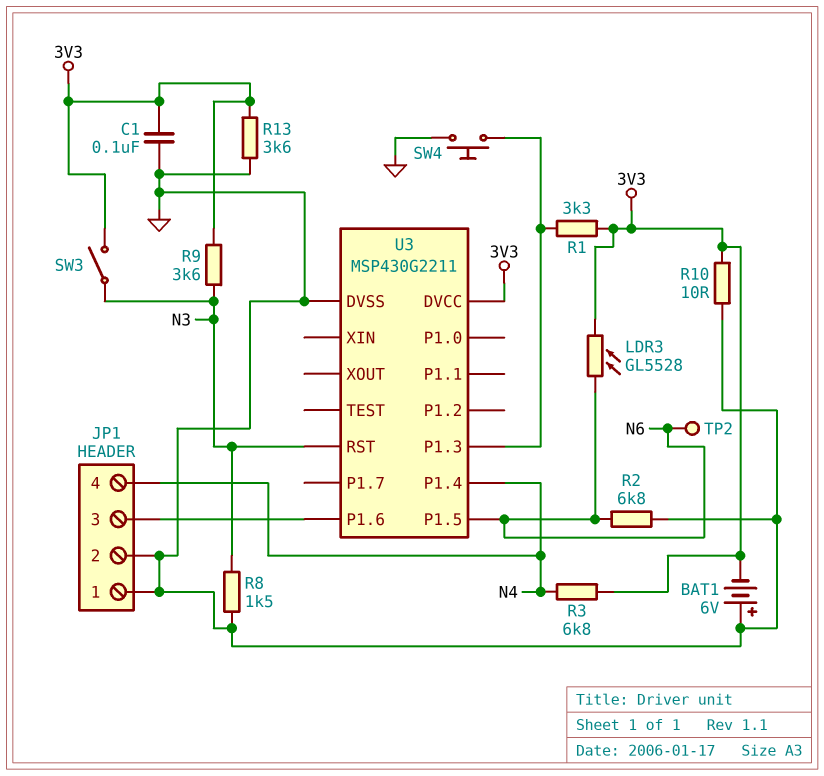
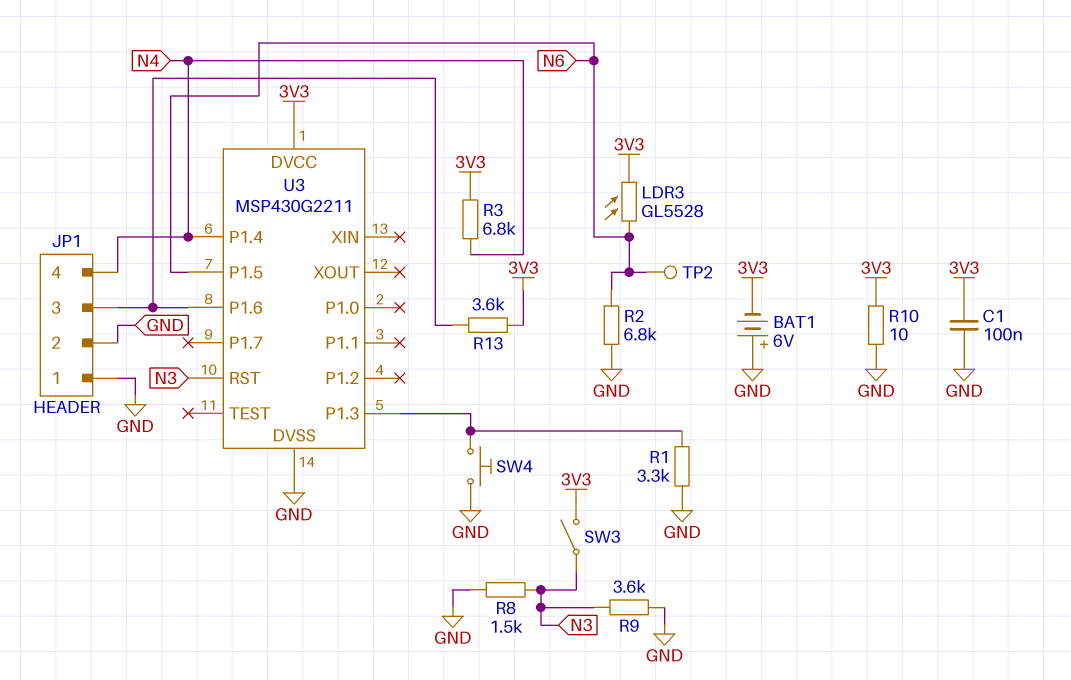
R1: 3.3k (3V3, U3/P1.3) -> 3.3k (GND, U3/P1.3)
R9: 3.6k (3V3, N3) -> 3.6k (GND, N3)
R13: 3.6k (3V3, GND) -> 3.6k (3V3, JP1/3)

